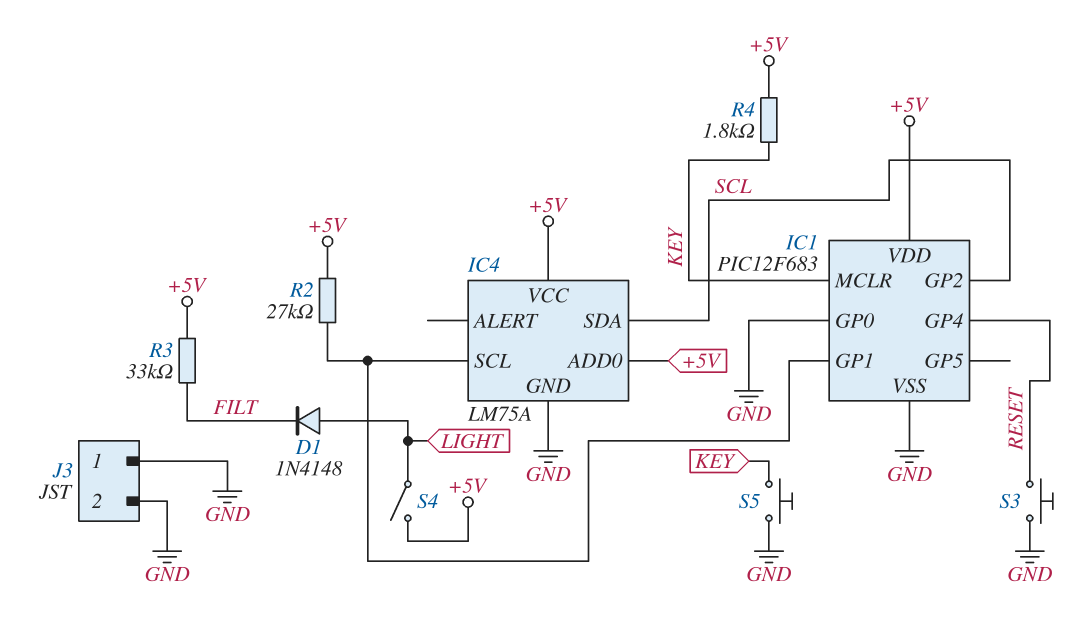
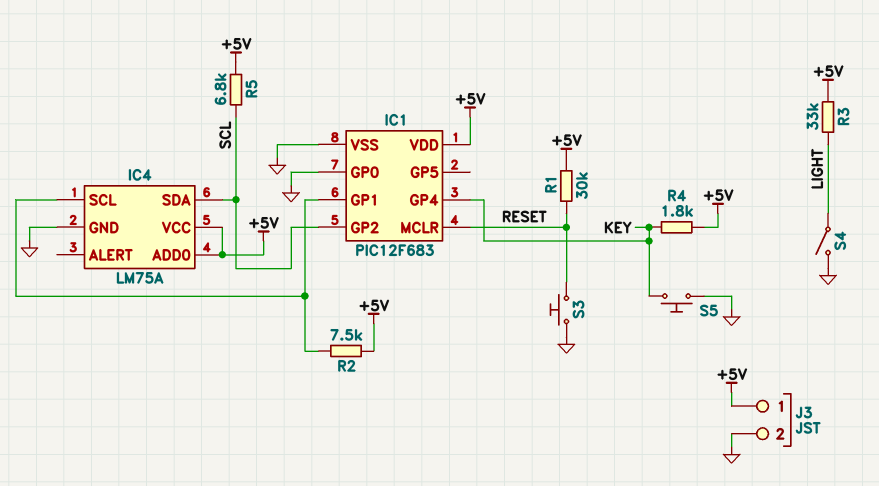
D1: diode 1N4148 (A LIGHT, K FILT) -> none
IC1 pin GP4: RESET -> KEY
IC1 pin MCLR: KEY -> RESET
J3 pin 1: GND -> +5V
R1: none -> 30k (+5V, RESET)
R2: 27k (+5V, IC1/GP1) -> 7.5k (+5V, IC1/GP1)
R3: 33k (+5V, FILT) -> 33k (+5V, LIGHT)
R5: none -> 6.8k (+5V, SCL)
S4: switch (+5V, LIGHT) -> switch (GND, LIGHT)

